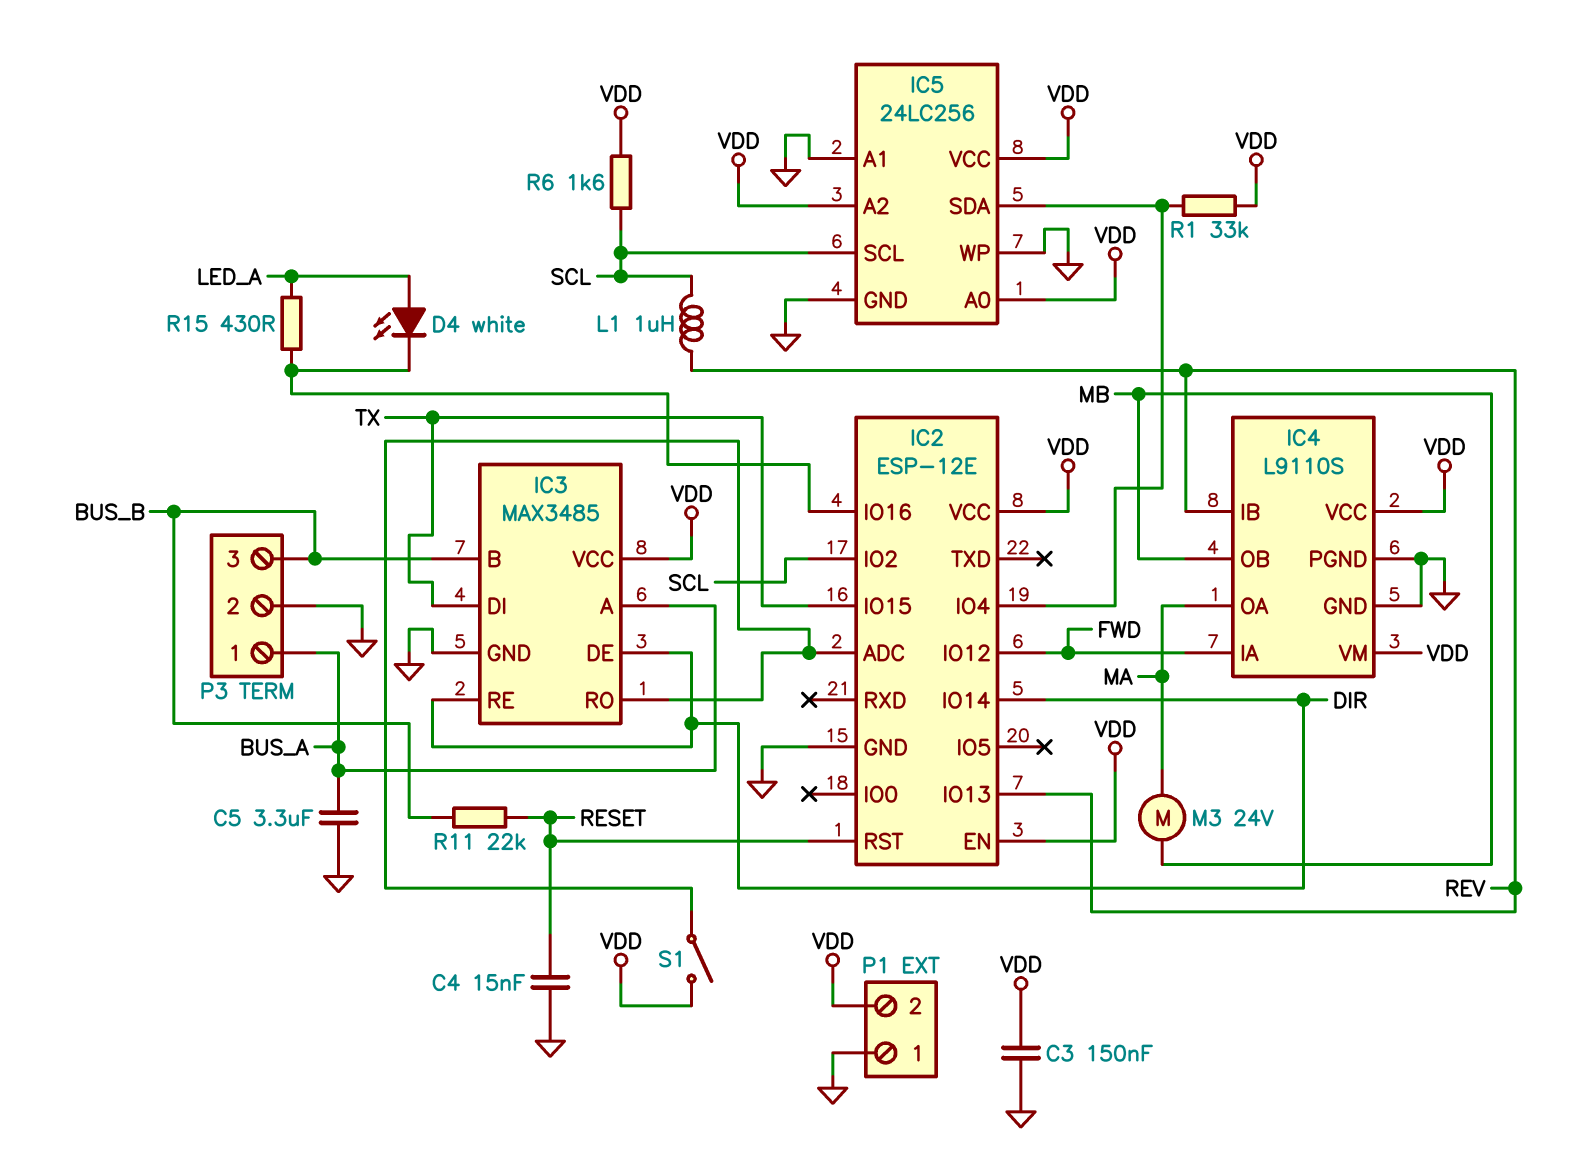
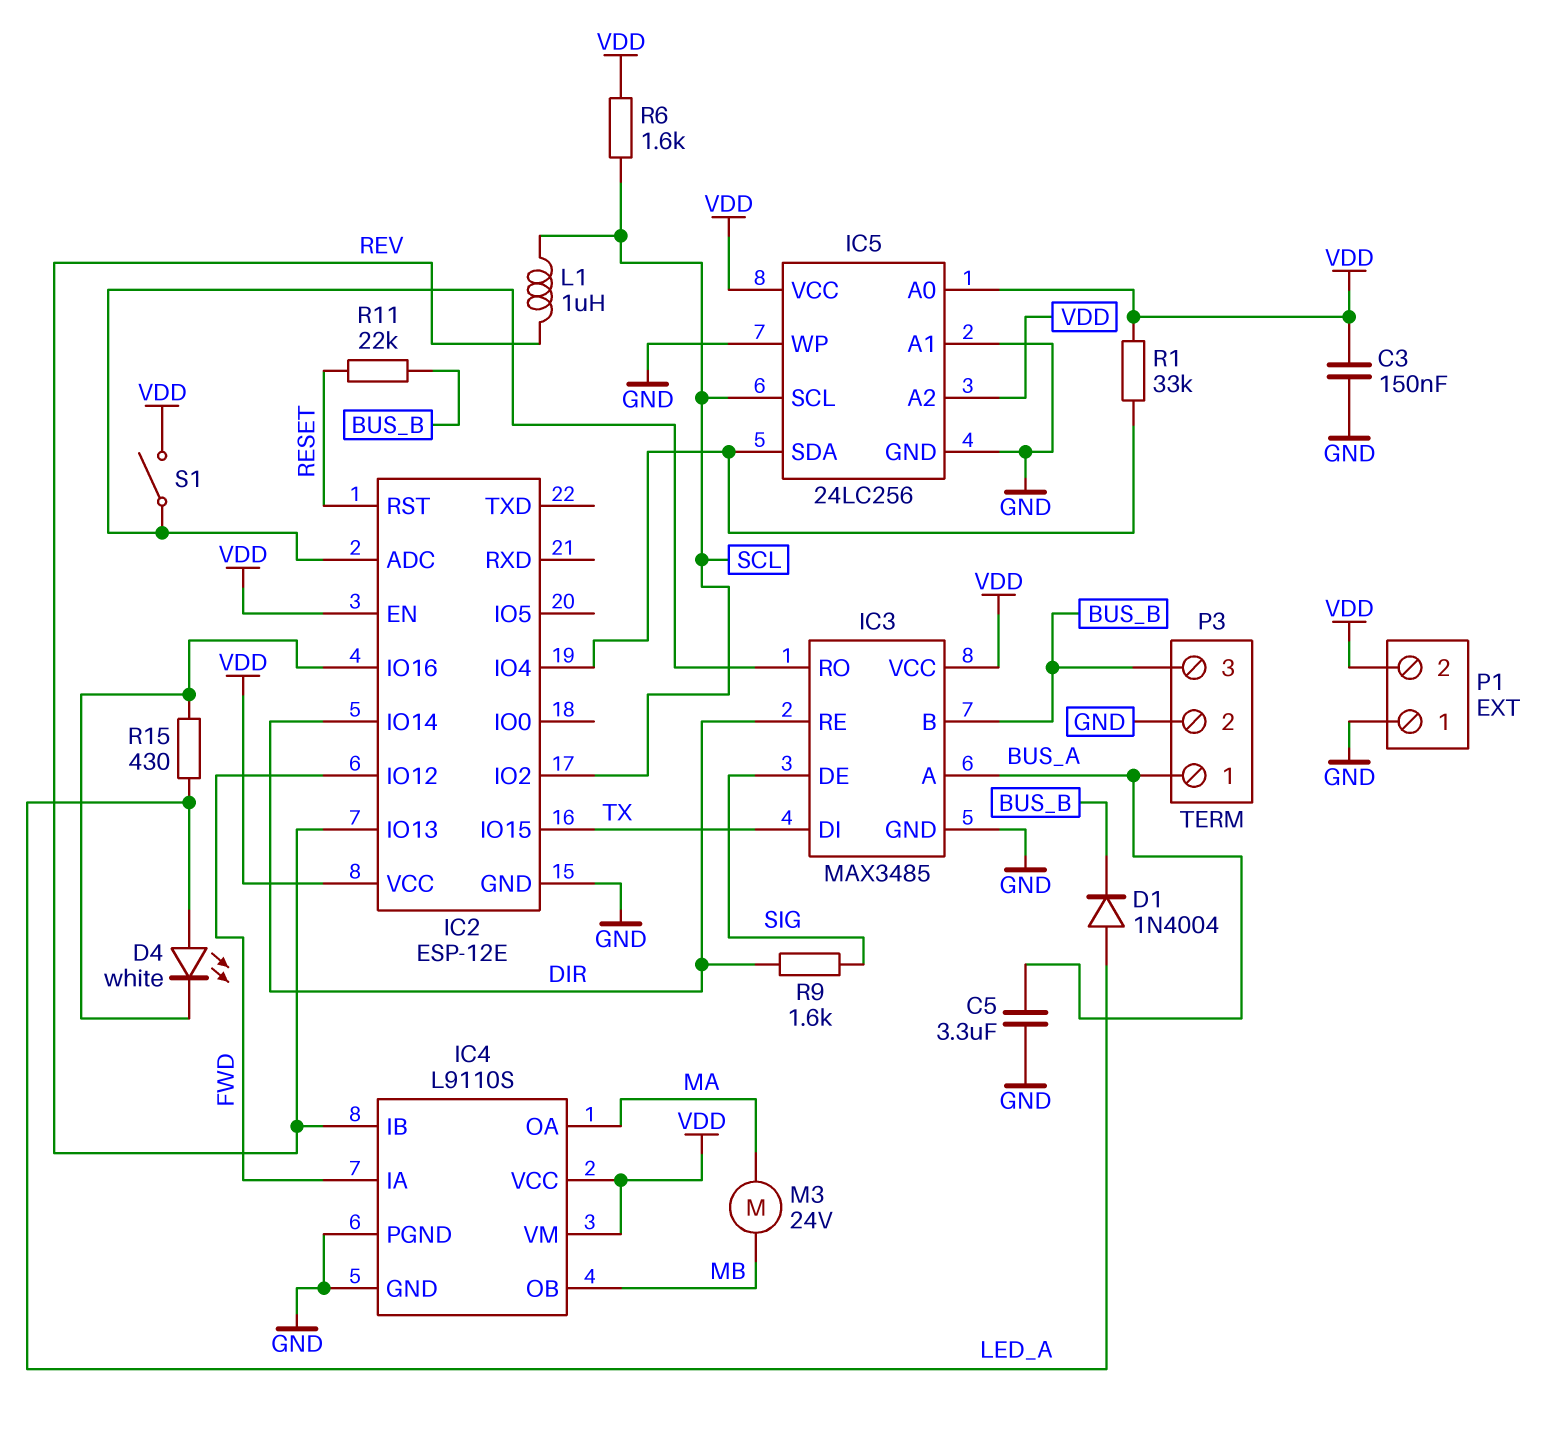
C4: 15nF (GND, RESET) -> none
D1: none -> diode 1N4004 (A LED_A, K BUS_B)
IC3 pin DE: DIR -> SIG
R9: none -> 1.6k (DIR, SIG)

